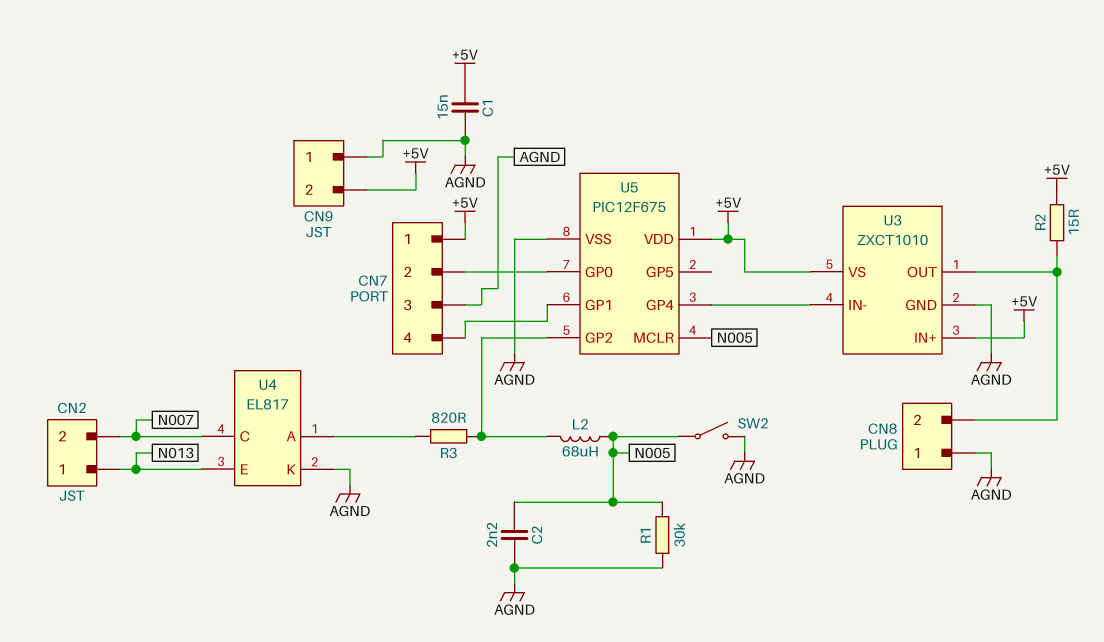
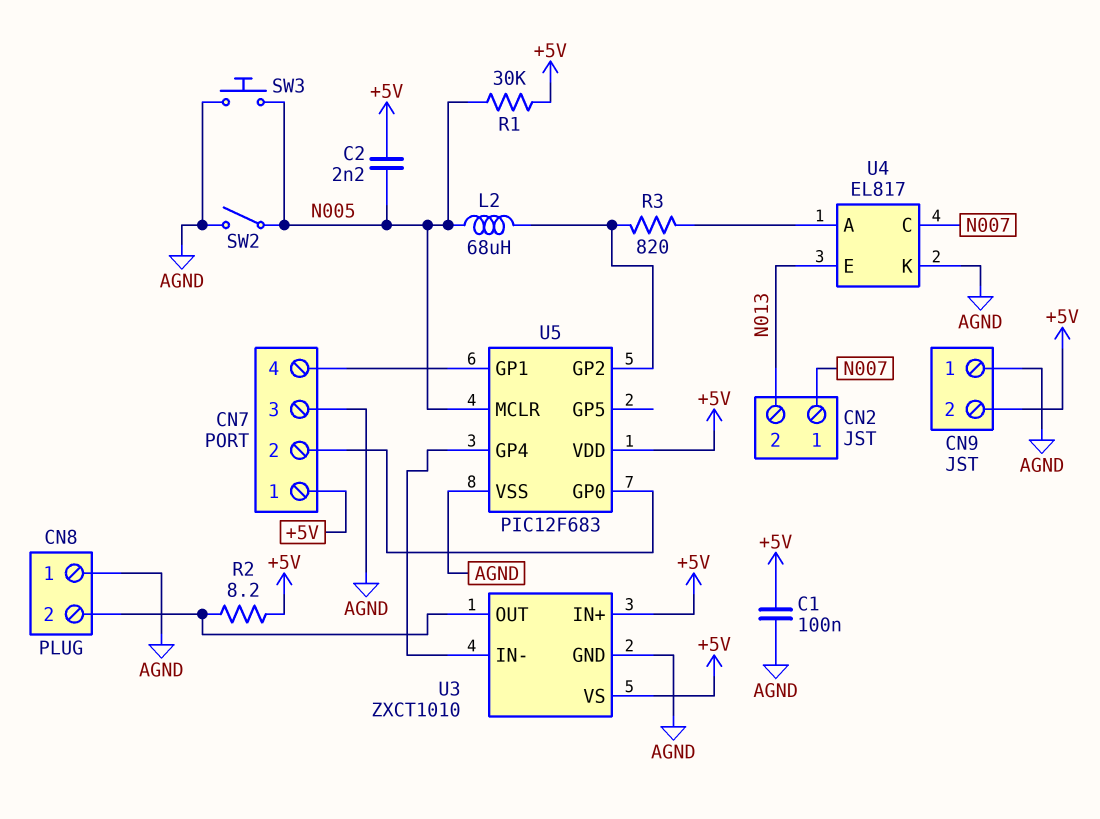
C1: 15nF (+5V, AGND) -> 100nF (+5V, AGND)
C2: 2.2nF (AGND, N005) -> 2.2nF (+5V, N005)
CN2 pin 1: N013 -> N007
CN2 pin 2: N007 -> N013
R1: 30k (AGND, N005) -> 30k (+5V, N005)
R2: 15 (+5V, CN8/2) -> 8.2 (+5V, CN8/2)
SW3: none -> button (AGND, N005)
U5: PIC12F675 -> PIC12F683

